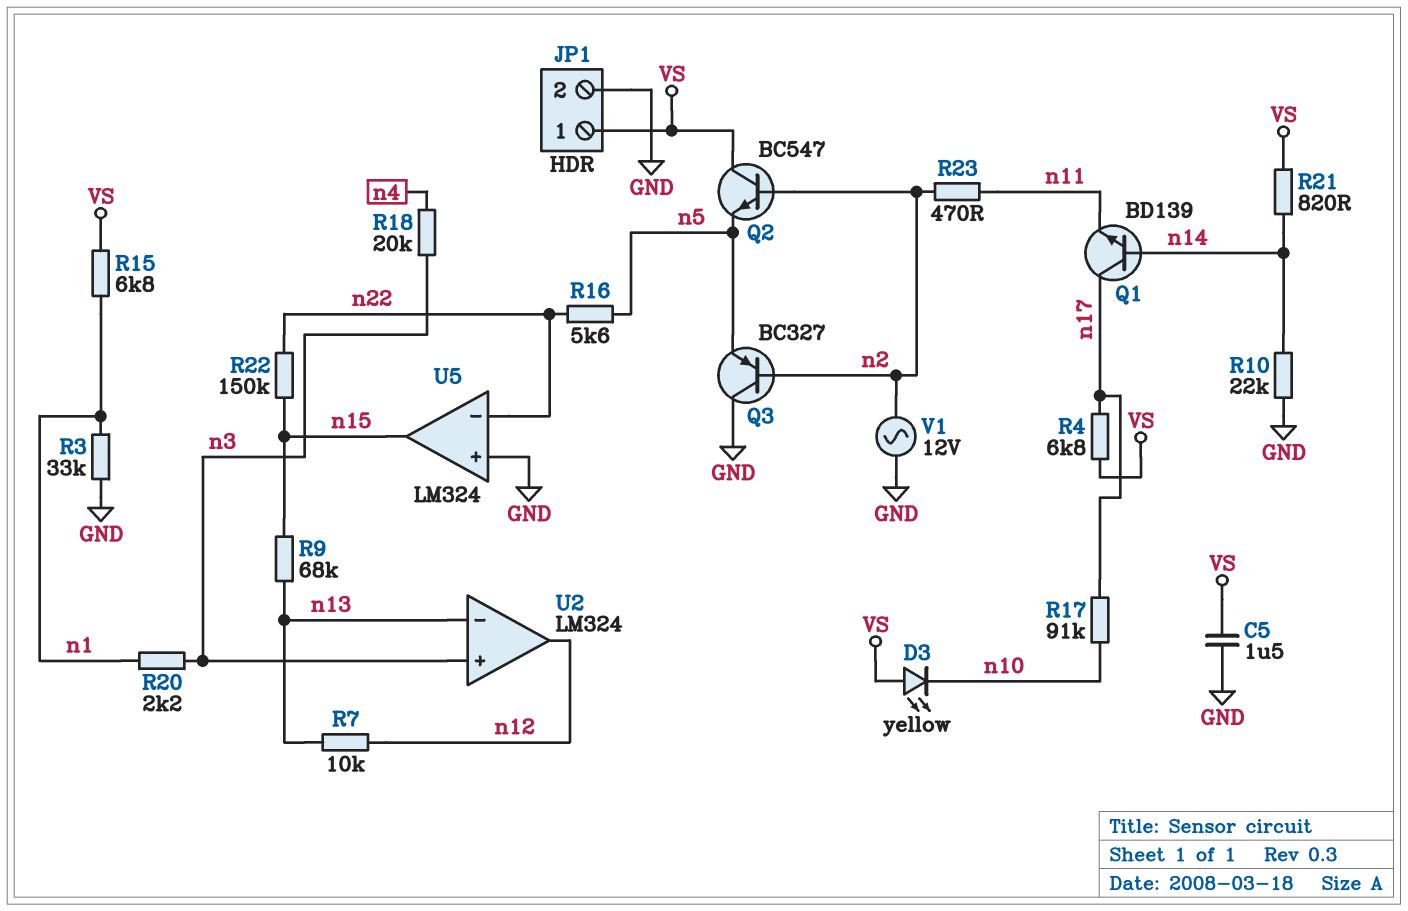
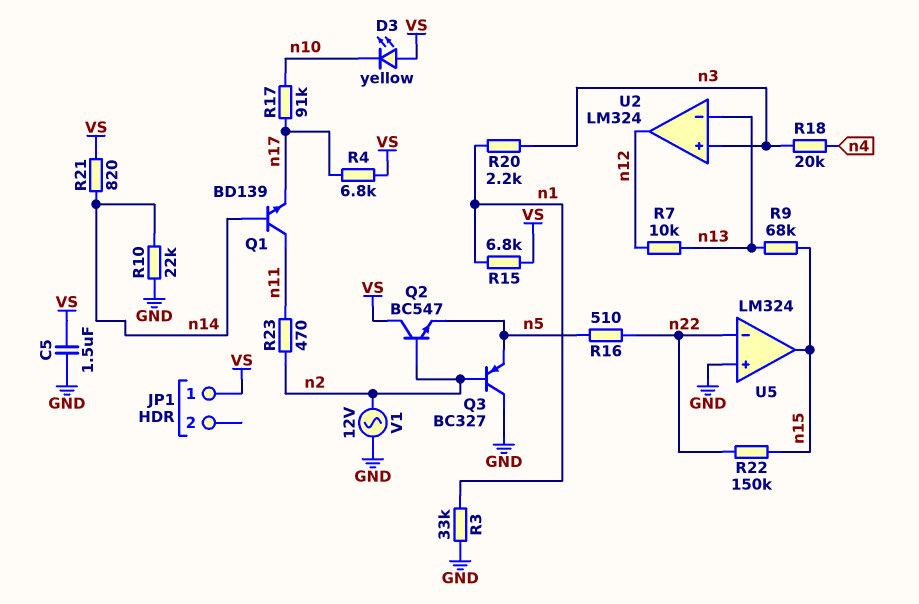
JP1 pin 2: GND -> none
Q1: NPN BD139 (B n14, C n17, E n11) -> NPN BD139 (B n14, C n11, E n17)
R16: 5.6k (n5, n22) -> 510 (n5, n22)

